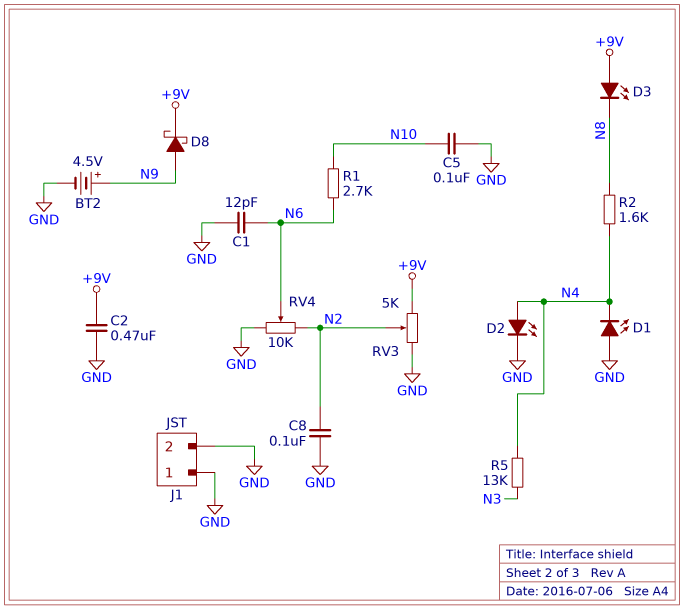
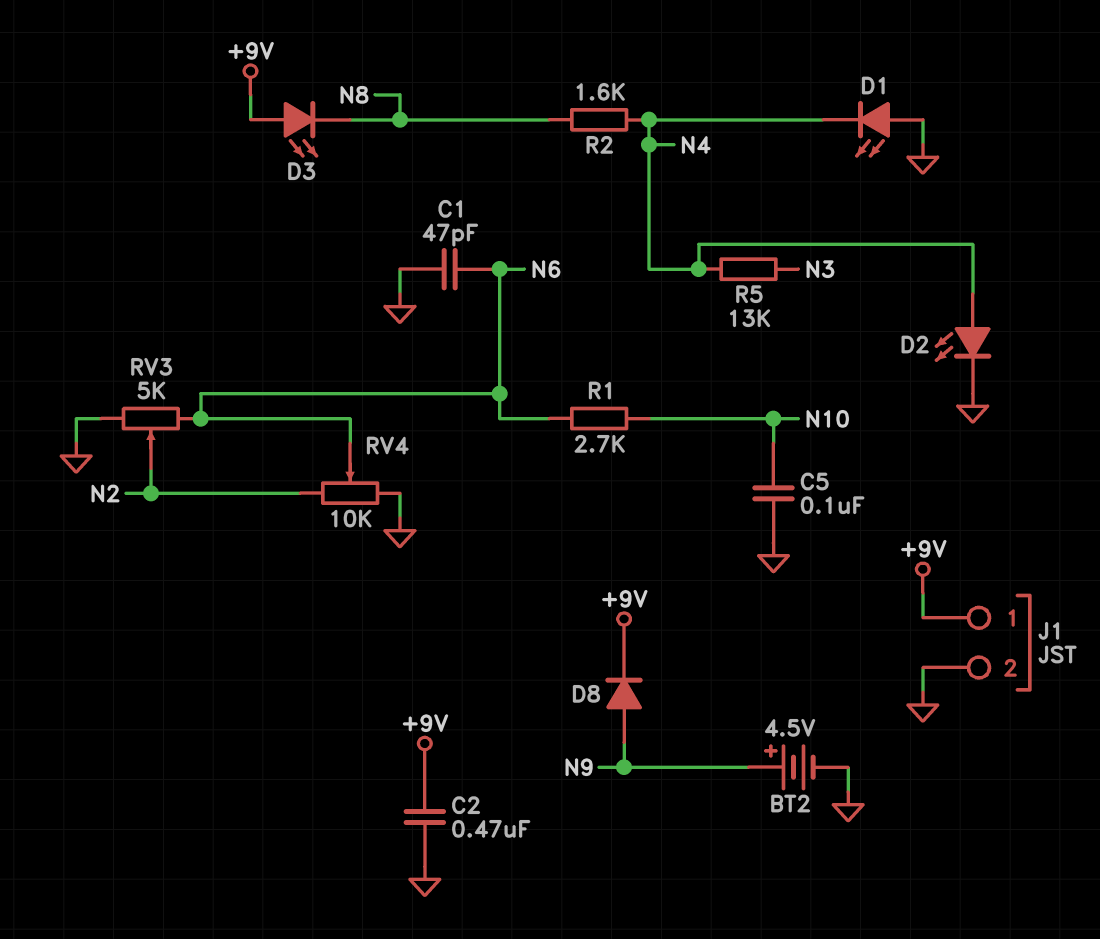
C1: 12pF (GND, N6) -> 47pF (GND, N6)
C8: 100nF (GND, N2) -> none
D8: schottky (A N9, K +9V) -> diode (A N9, K +9V)
J1 pin 1: GND -> +9V
RV3: 5k (+9V, GND, wiper N2) -> 5k (GND, N6, wiper N2)

